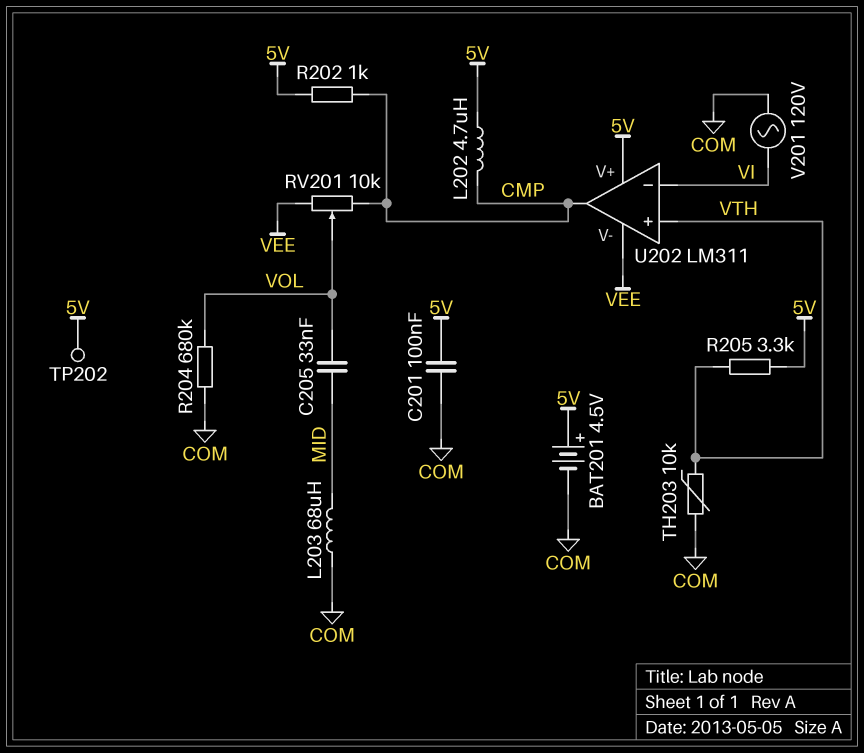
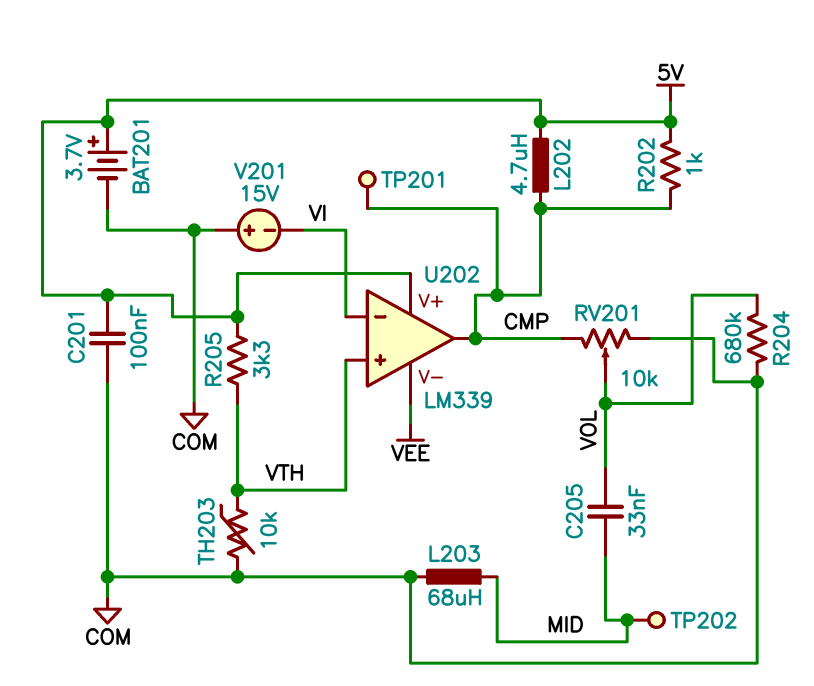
BAT201: 4.5V (plus 5V, minus COM) -> 3.7V (plus 5V, minus COM)
RV201: 10k (CMP, VEE, wiper VOL) -> 10k (CMP, COM, wiper VOL)
TP201: none -> test point (CMP)
TP202: test point (5V) -> test point (MID)
U202: LM311 -> LM339
V201: AC 120V (COM, VI) -> 15V (plus COM, minus VI)

